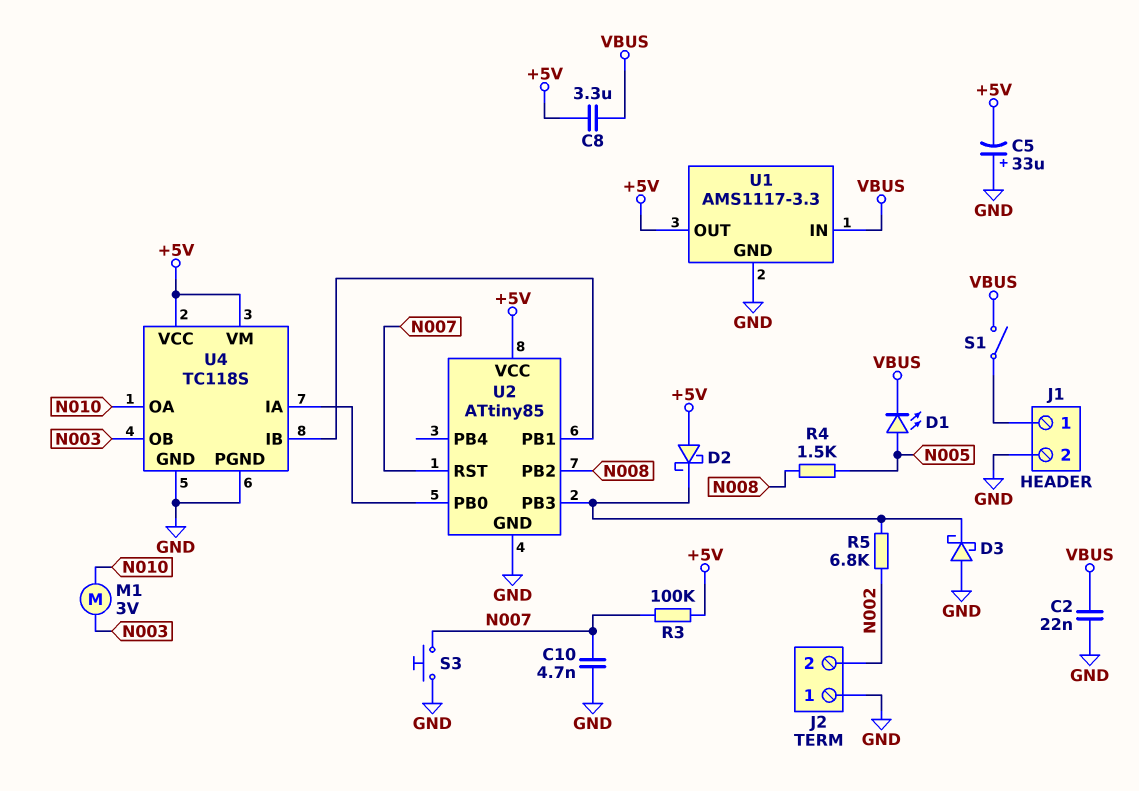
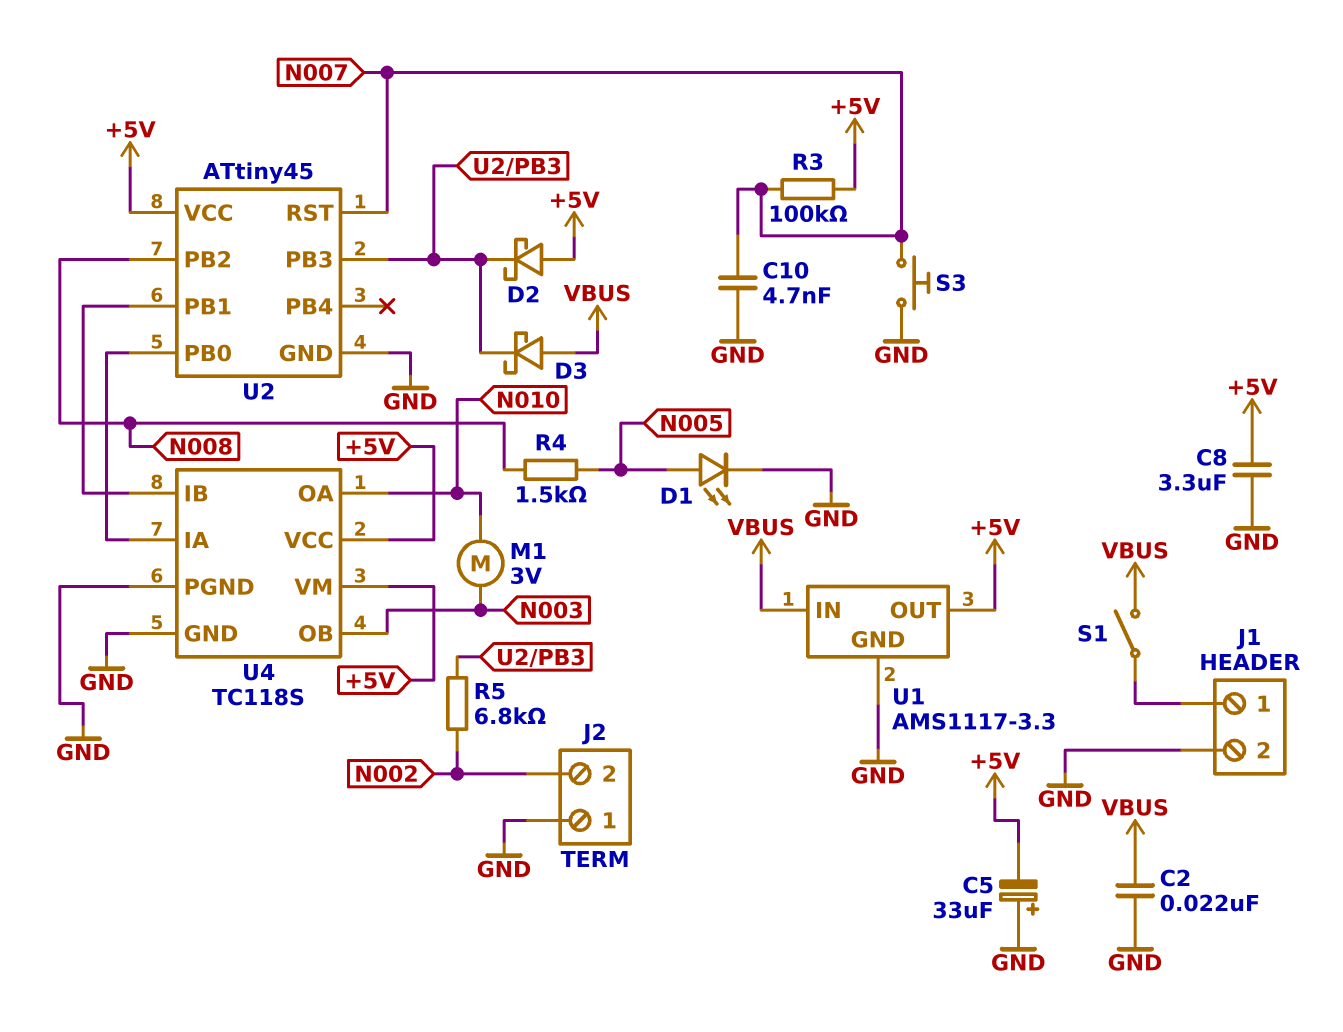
C8: 3.3uF (+5V, VBUS) -> 3.3uF (+5V, GND)
D1: LED (A N005, K VBUS) -> LED (A N005, K GND)
D3: schottky (A GND, K U2/PB3) -> schottky (A VBUS, K U2/PB3)
U2: ATtiny85 -> ATtiny45

